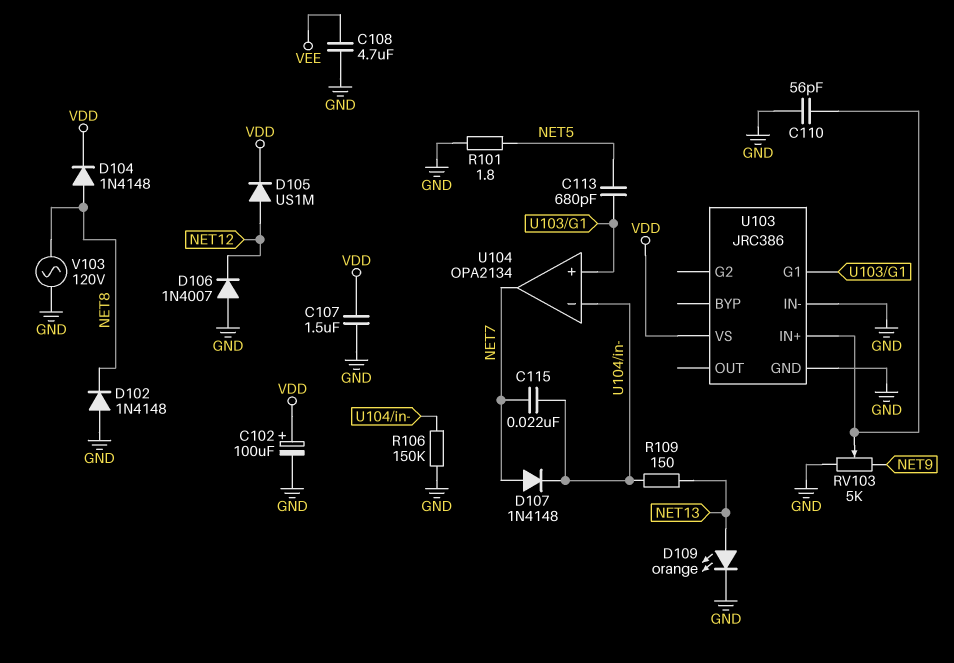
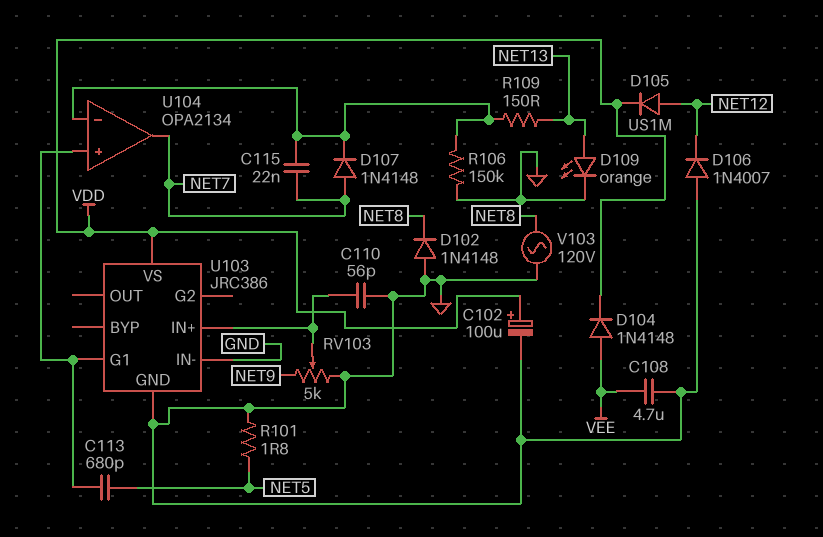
C107: 1.5uF (GND, VDD) -> none
D104: diode 1N4148 (A NET8, K VDD) -> diode 1N4148 (A VEE, K VDD)

